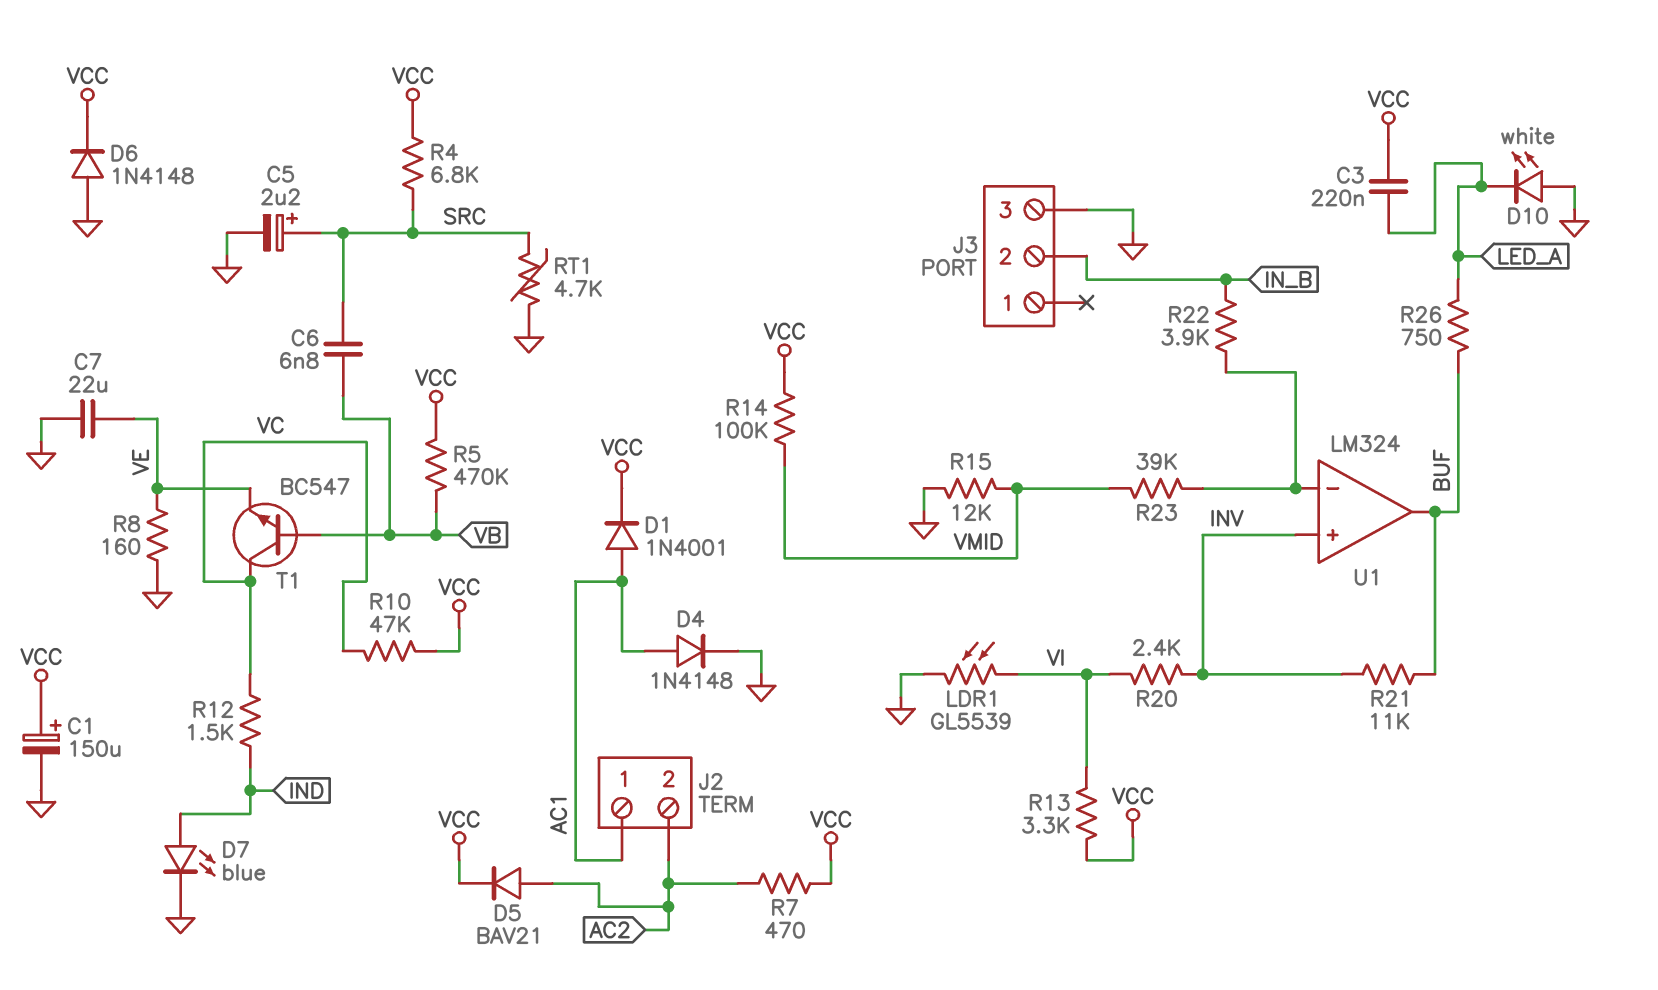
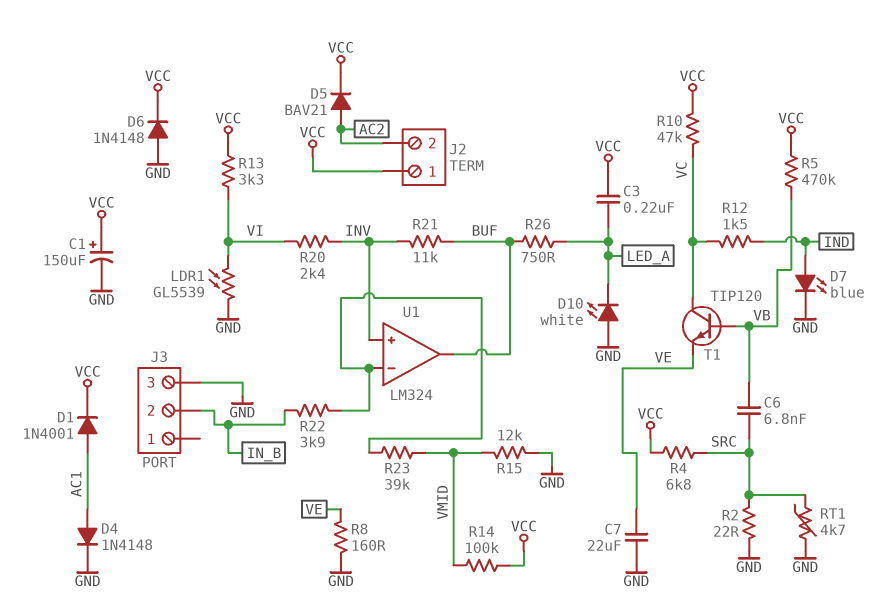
C5: 2.2uF (plus SRC, minus GND) -> none
J2 pin 1: AC1 -> VCC
R2: none -> 22 (GND, SRC)
R7: 470 (AC2, VCC) -> none
T1: NPN BC547 (B VB, C VC, E VE) -> NPN TIP120 (B VB, C VC, E VE)

